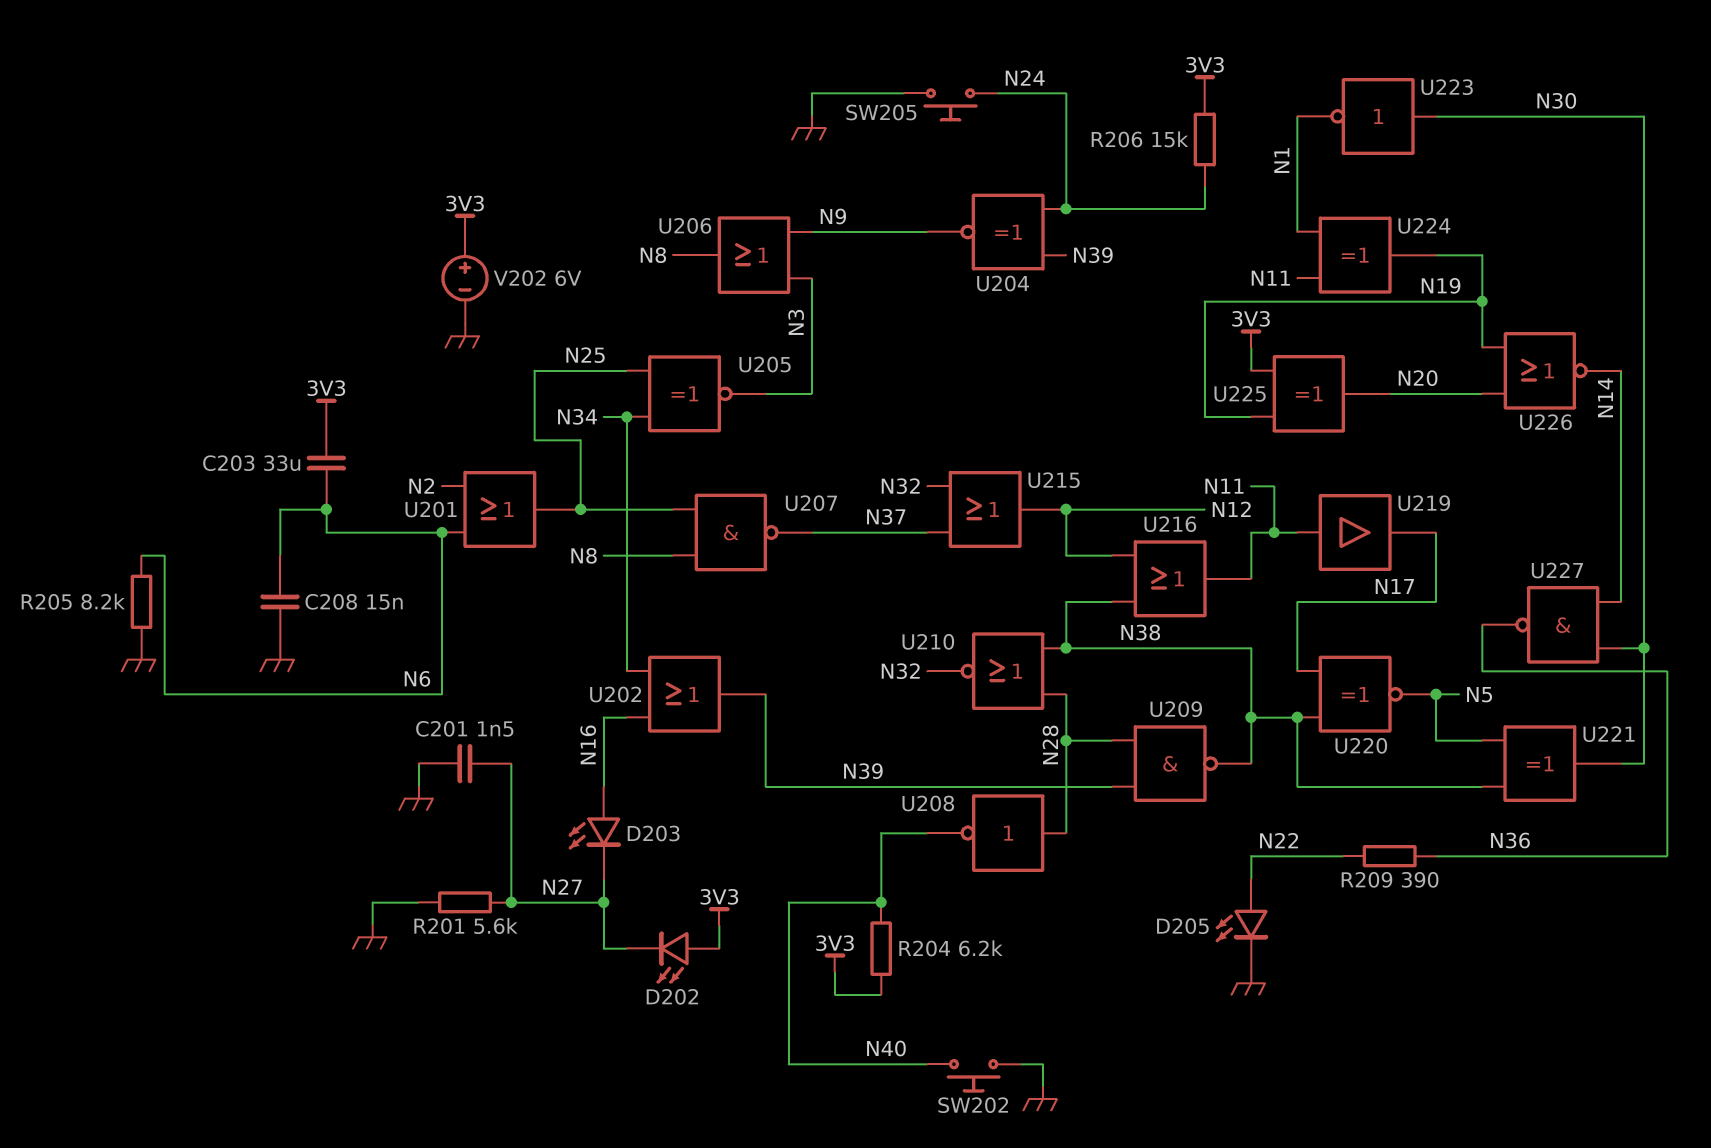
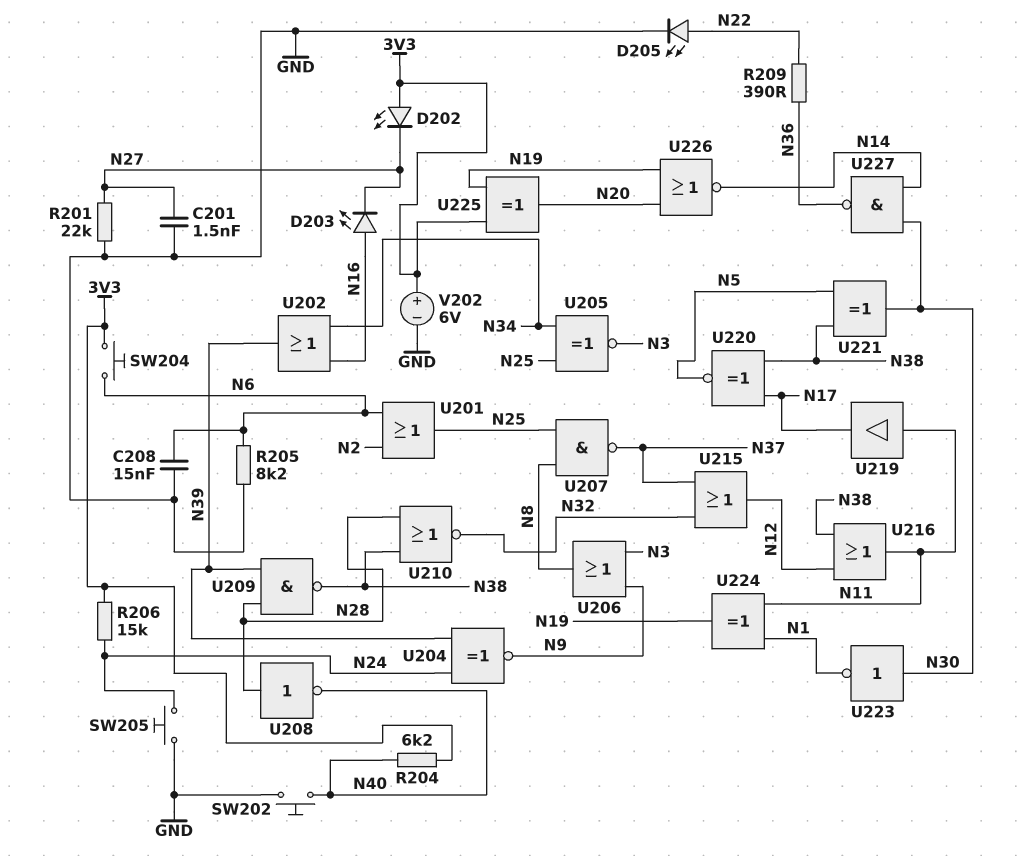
C203: 33uF (3V3, N6) -> none
R201: 5.6k (GND, N27) -> 22k (GND, N27)
SW204: none -> button (3V3, N6)

